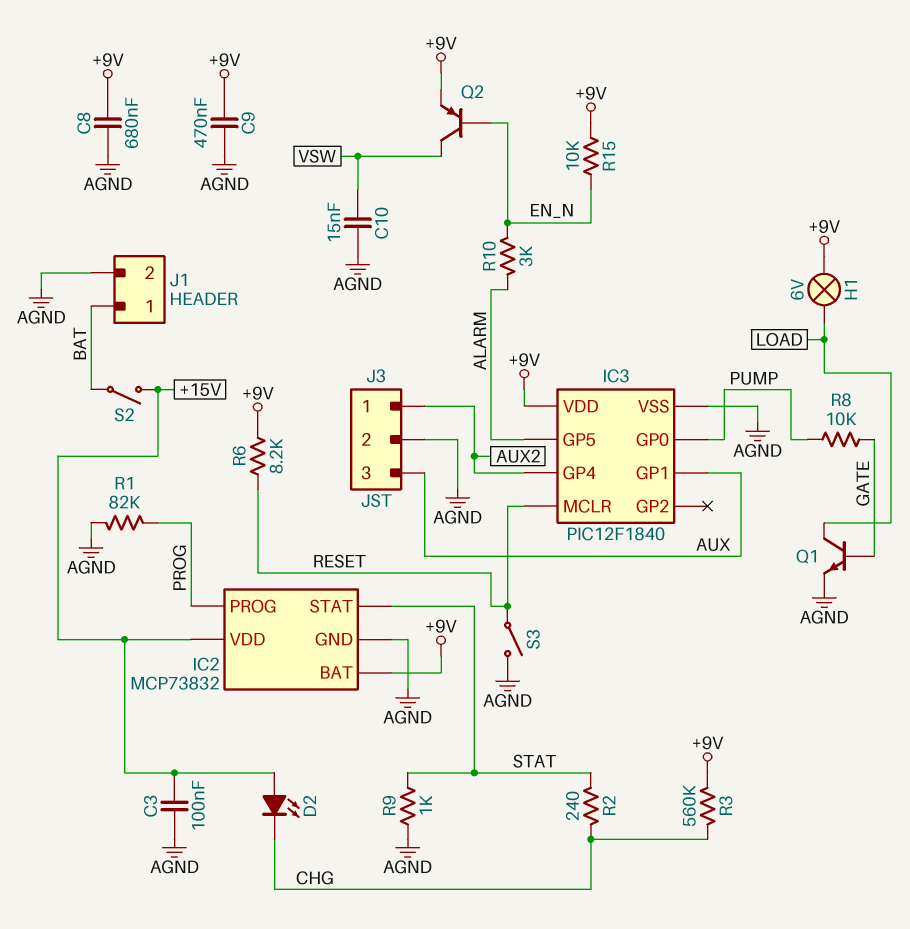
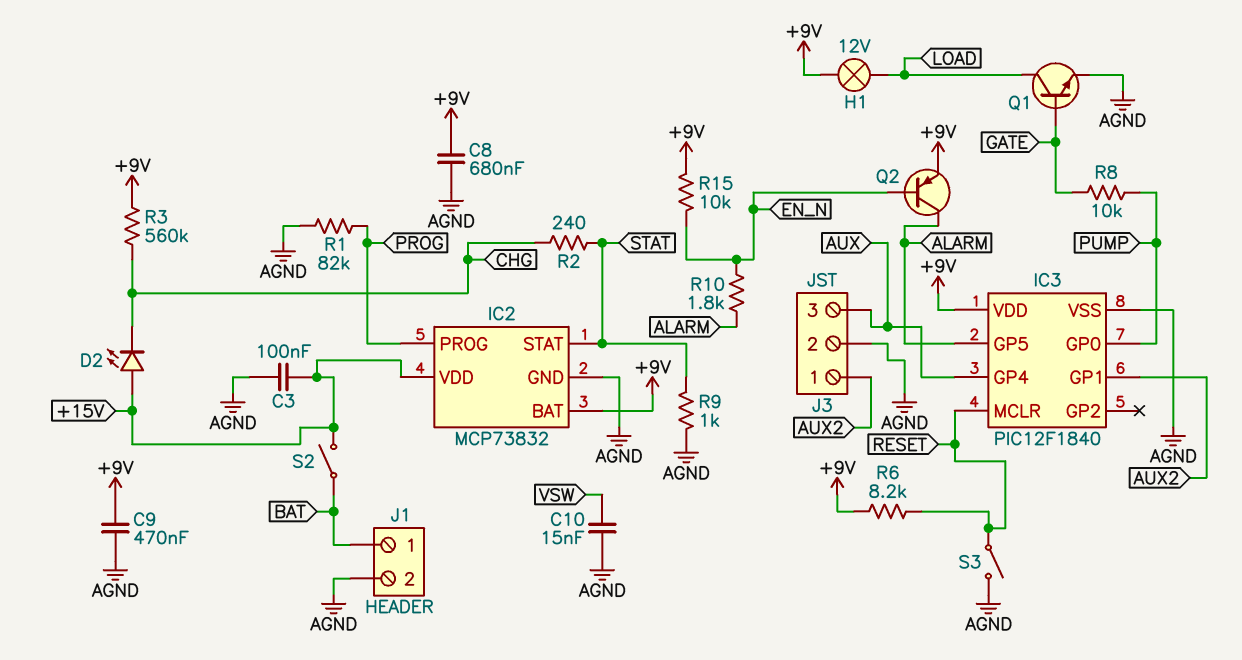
H1: lamp 6V (+9V, LOAD) -> lamp 12V (+9V, LOAD)
IC3 pin GP1: AUX -> AUX2
IC3 pin GP4: AUX2 -> AUX
Q2: PNP (B EN_N, C VSW, E +9V) -> PNP (B EN_N, C ALARM, E +9V)
R10: 3k (ALARM, EN_N) -> 1.8k (ALARM, EN_N)

